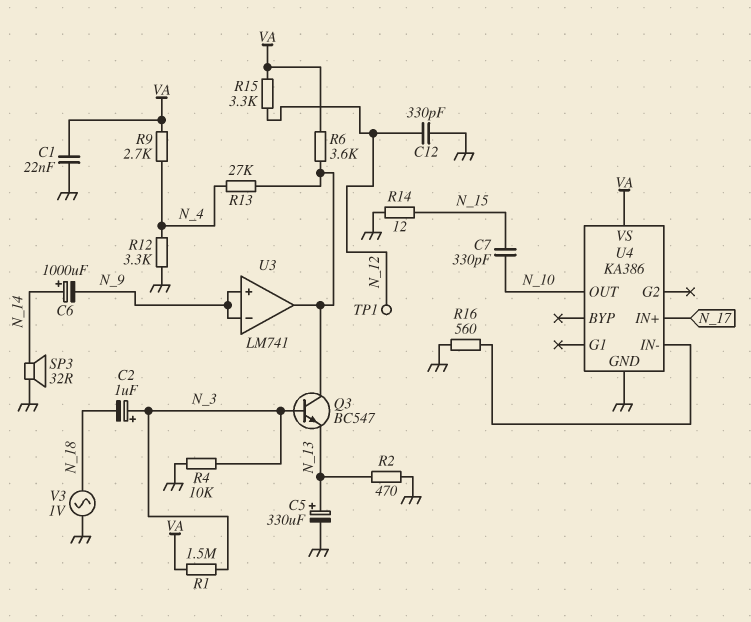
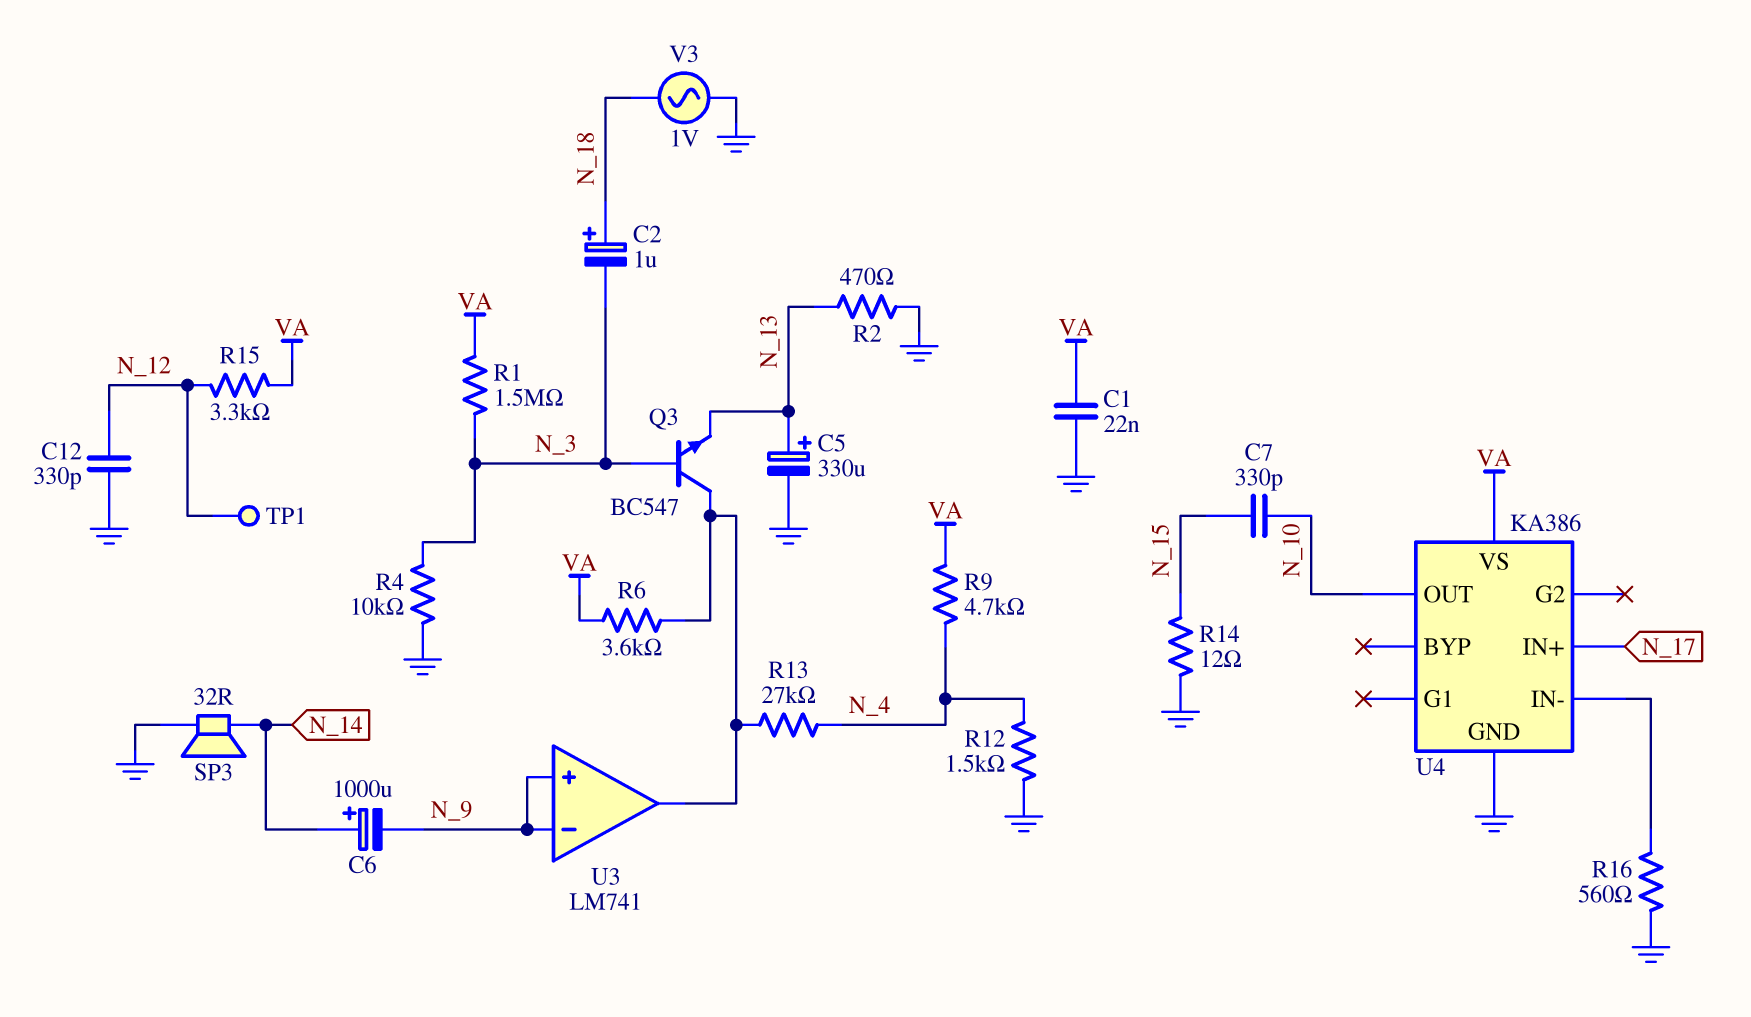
C2: 1uF (plus N_3, minus N_18) -> 1uF (plus N_18, minus N_3)
R9: 2.7k (N_4, VA) -> 4.7k (N_4, VA)
R12: 3.3k (GND, N_4) -> 1.5k (GND, N_4)

